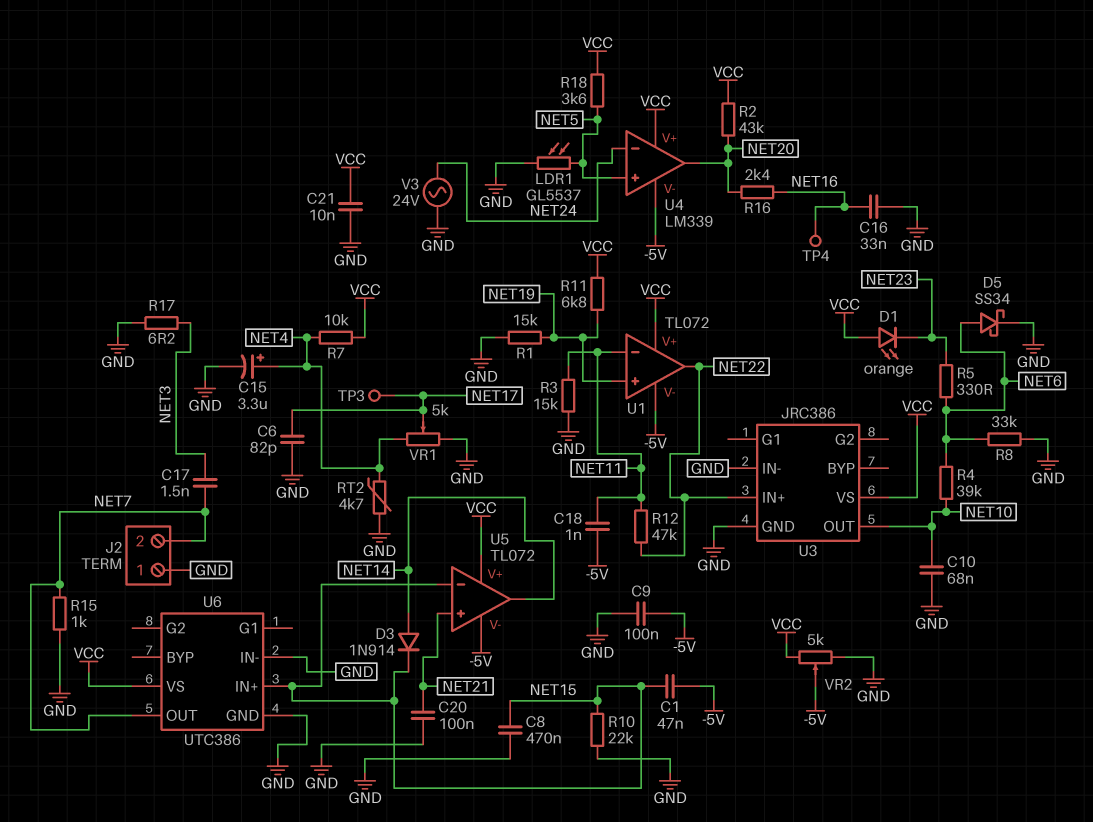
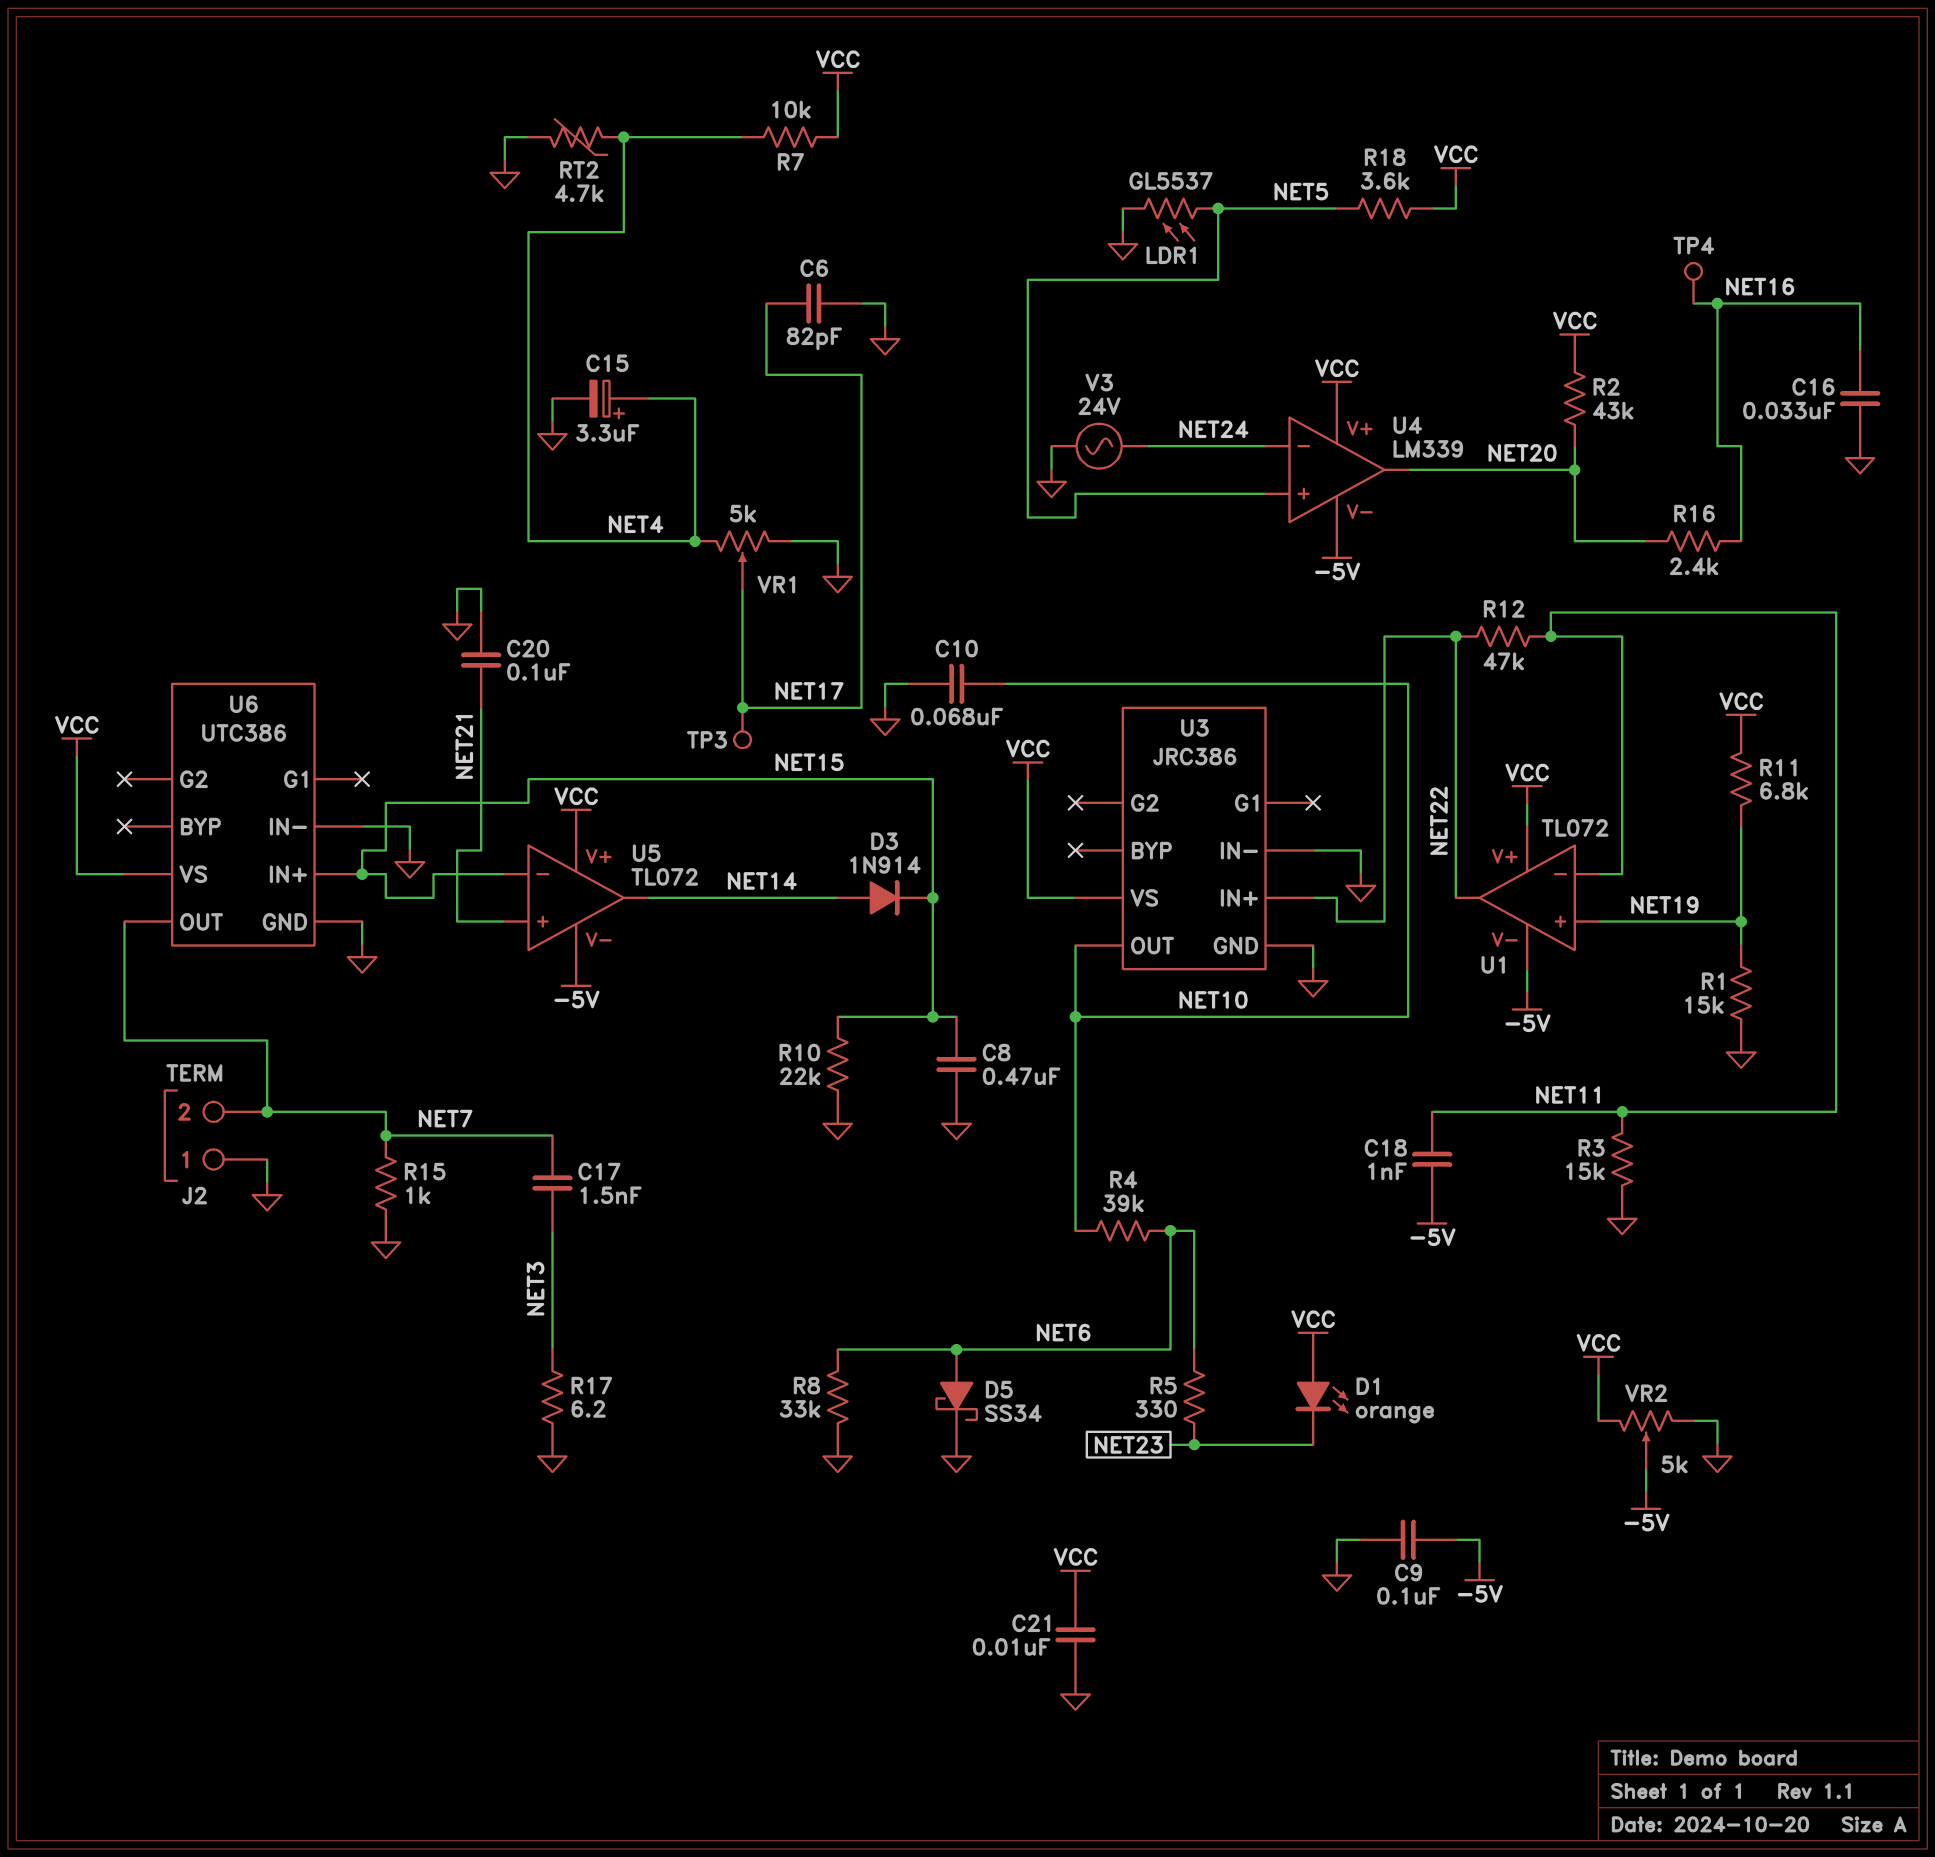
C1: 47nF (-5V, NET15) -> none

